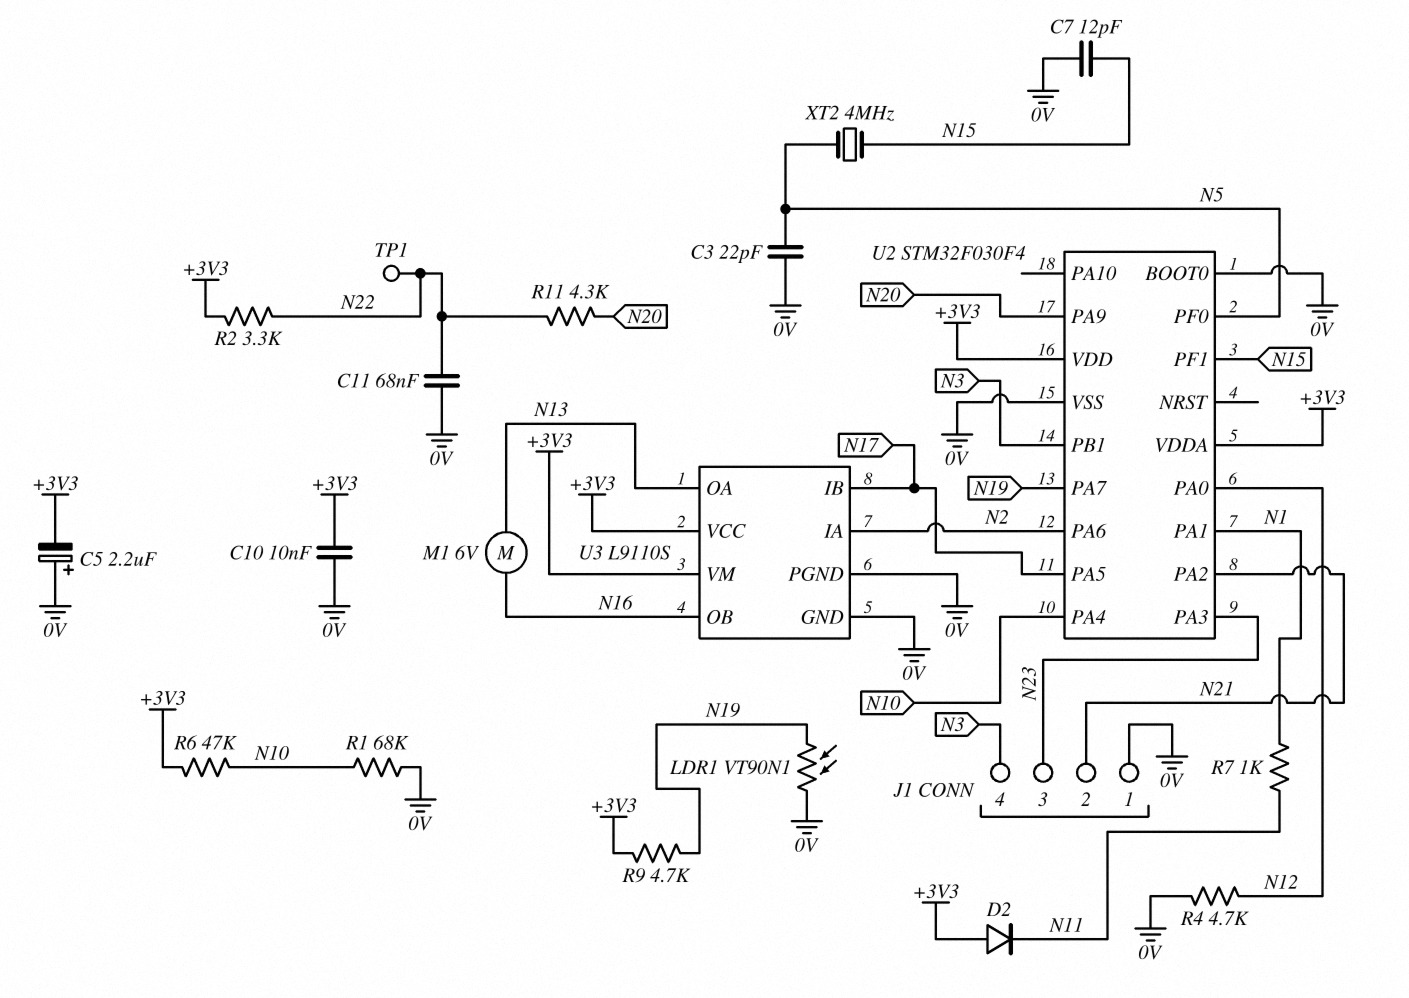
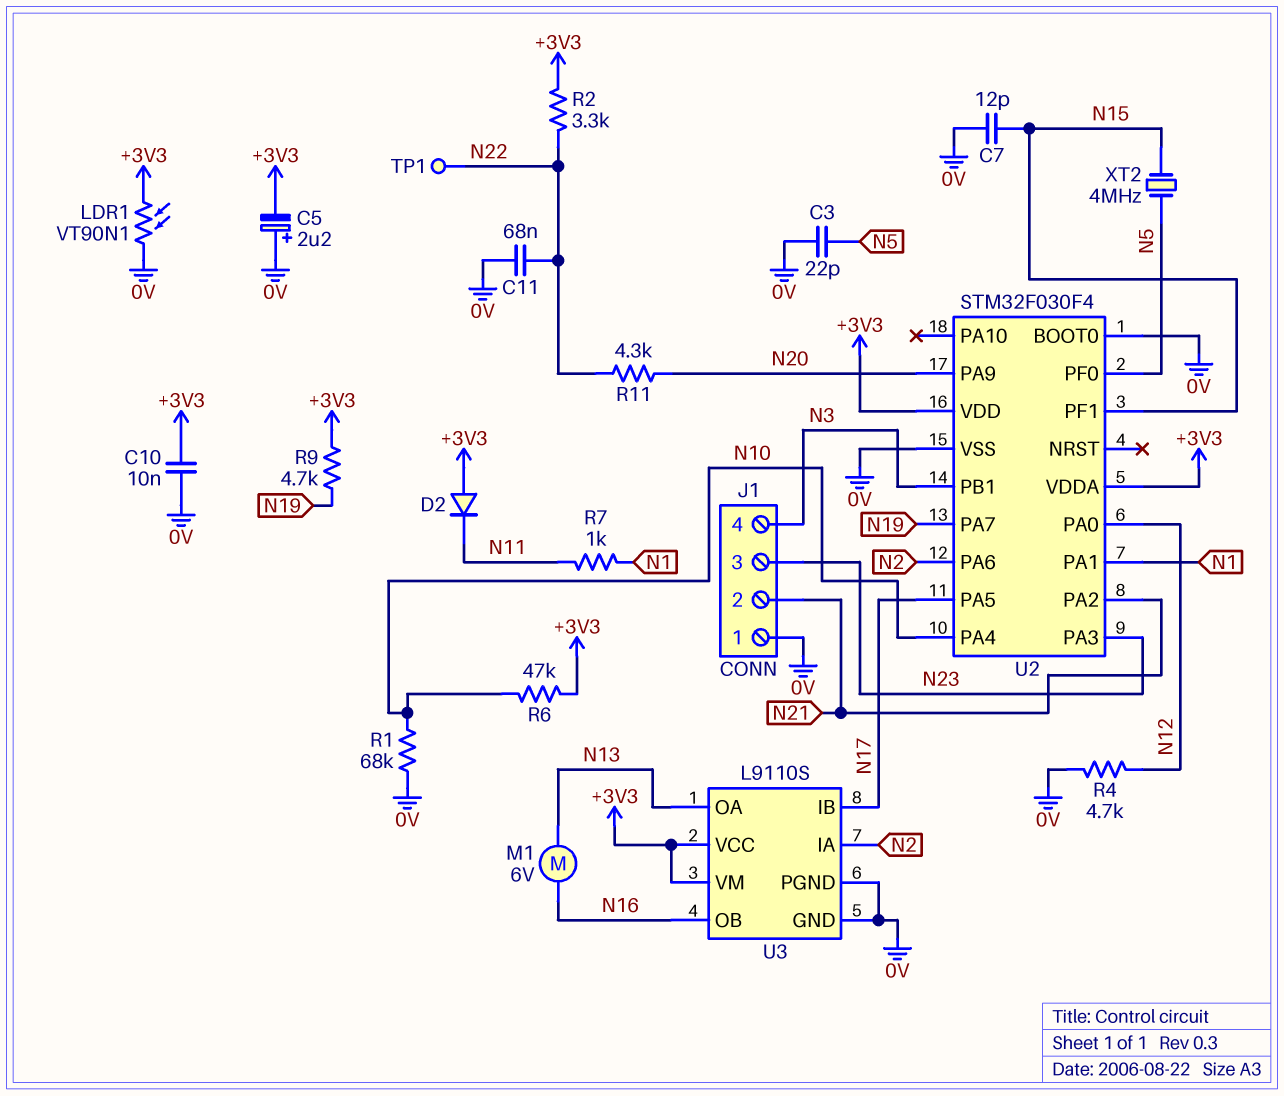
LDR1: VT90N1 (0V, N19) -> VT90N1 (+3V3, 0V)

